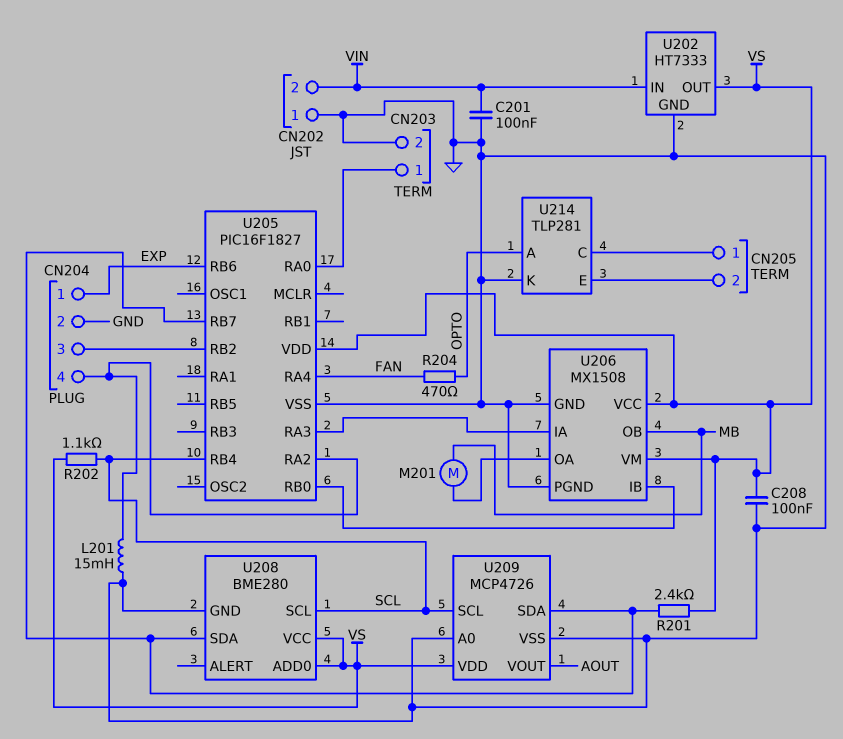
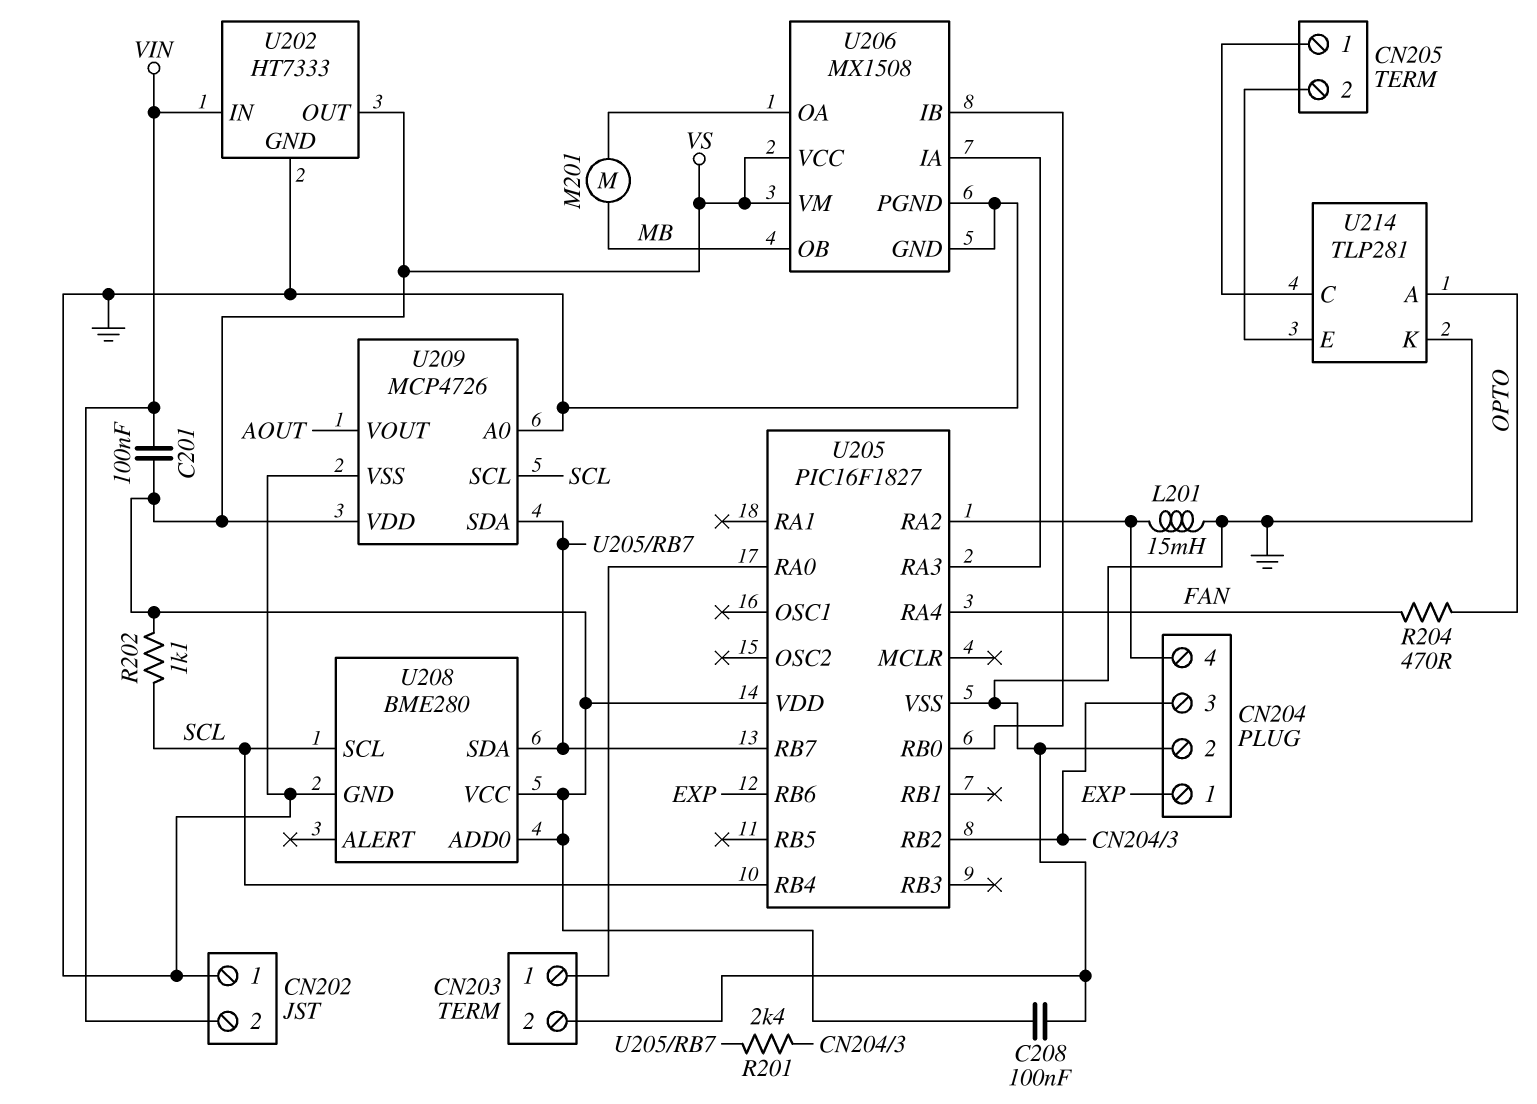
C201: 100nF (GND, VIN) -> 100nF (VIN, VS)
R201: 2.4k (U205/RB7, VS) -> 2.4k (CN204/3, U205/RB7)

